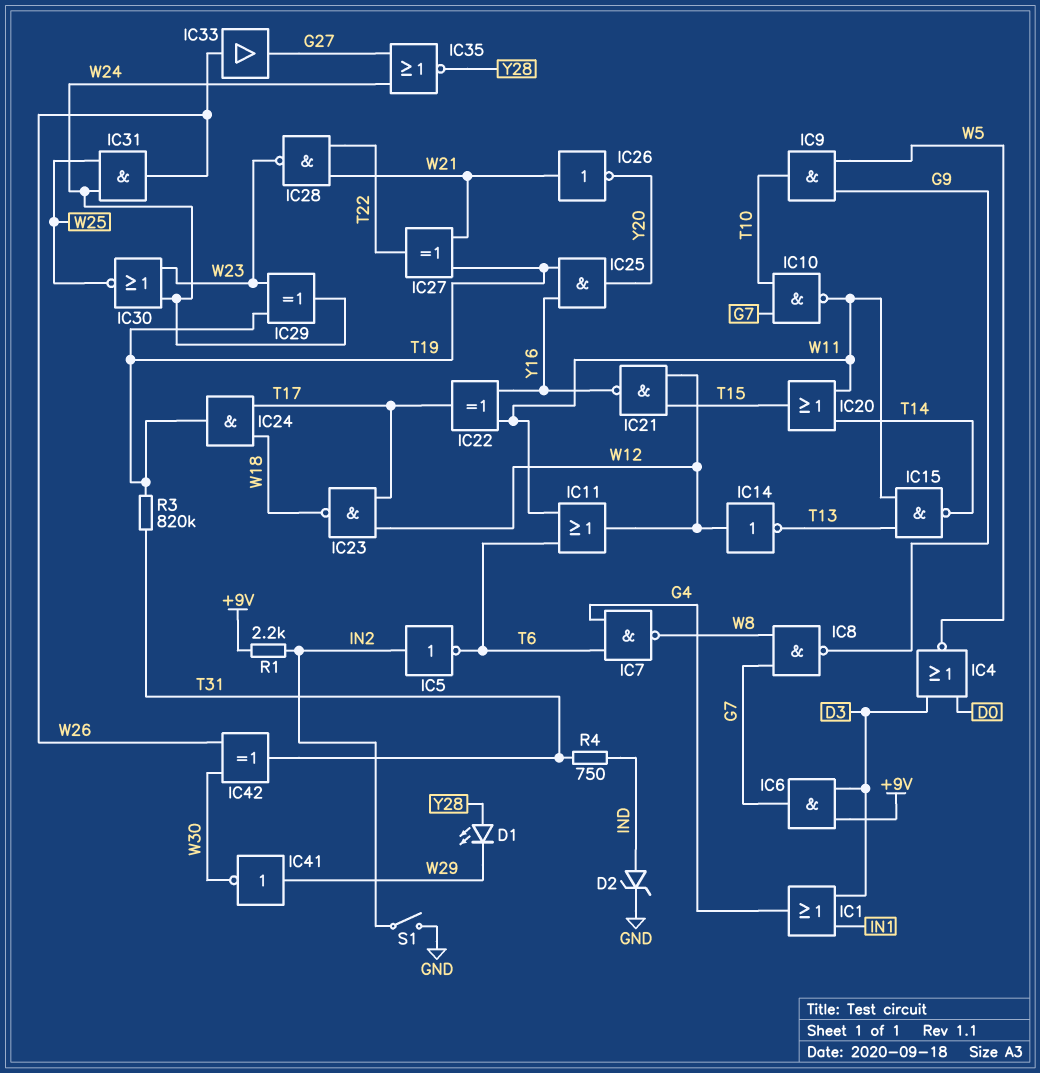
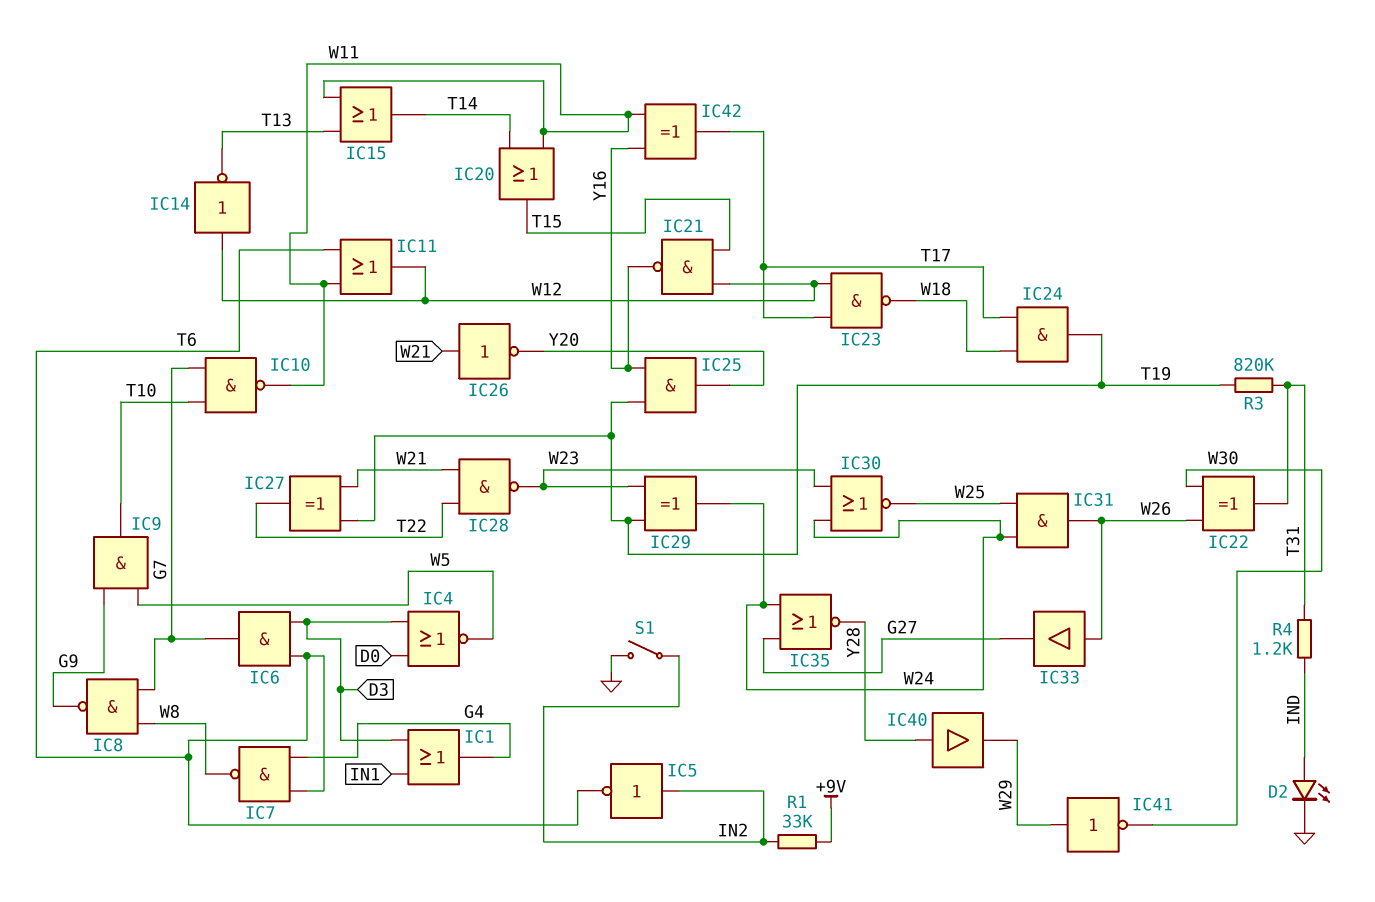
D1: LED (A Y28, K W29) -> none
D2: zener (A IND, K GND) -> LED (A IND, K GND)
IC6: AND (in +9V, in D3, out G7) -> AND (in D3, in T6, out G7)
IC15: NAND (in T13, in W11, out T14) -> OR (in T13, in W11, out T14)
IC22: XOR (in W11, in Y16, out T17) -> XOR (in W26, in W30, out T31)
IC40: none -> buffer (in Y28, out W29)
IC42: XOR (in W26, in W30, out T31) -> XOR (in W11, in Y16, out T17)
R1: 2.2k (+9V, IN2) -> 33k (+9V, IN2)
R4: 750 (IND, T31) -> 1.2k (IND, T31)

